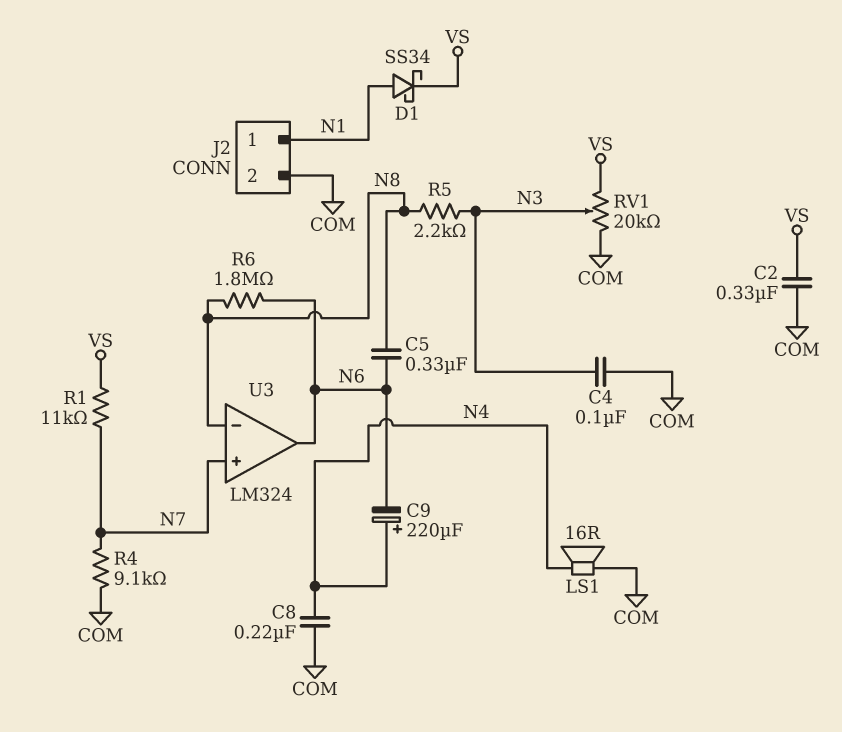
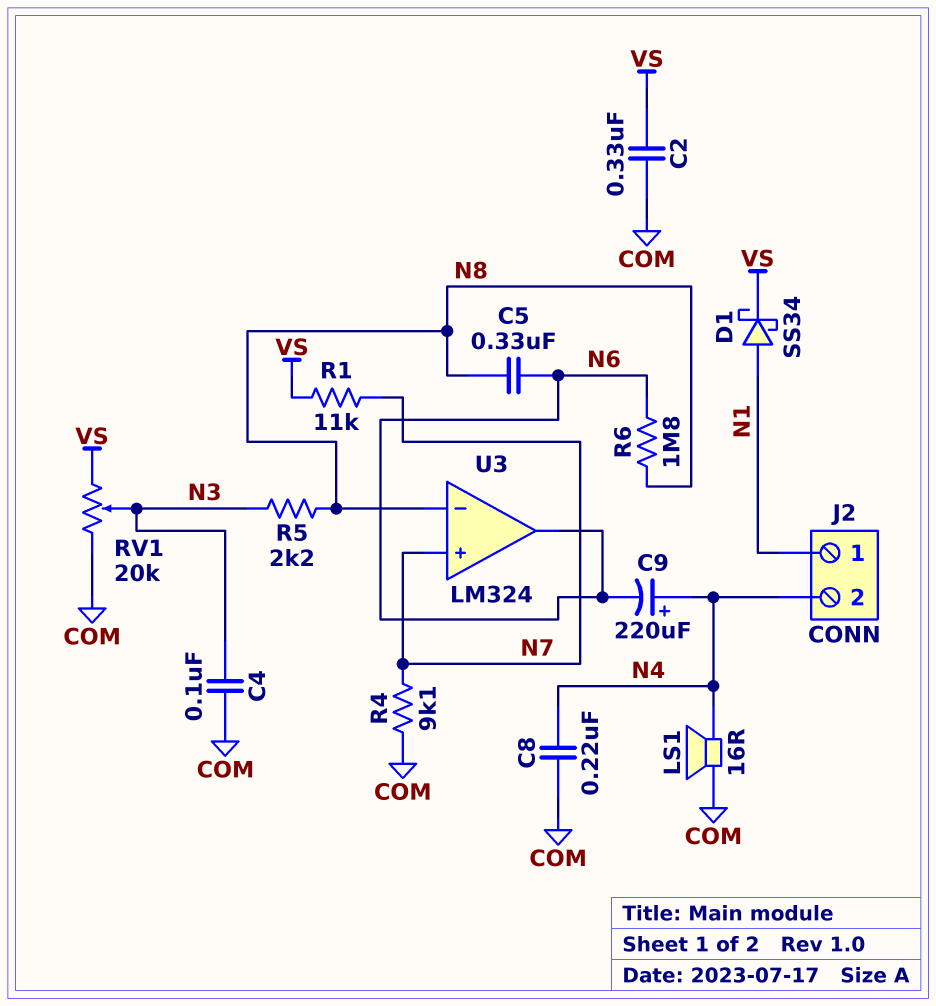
J2 pin 2: COM -> N4

